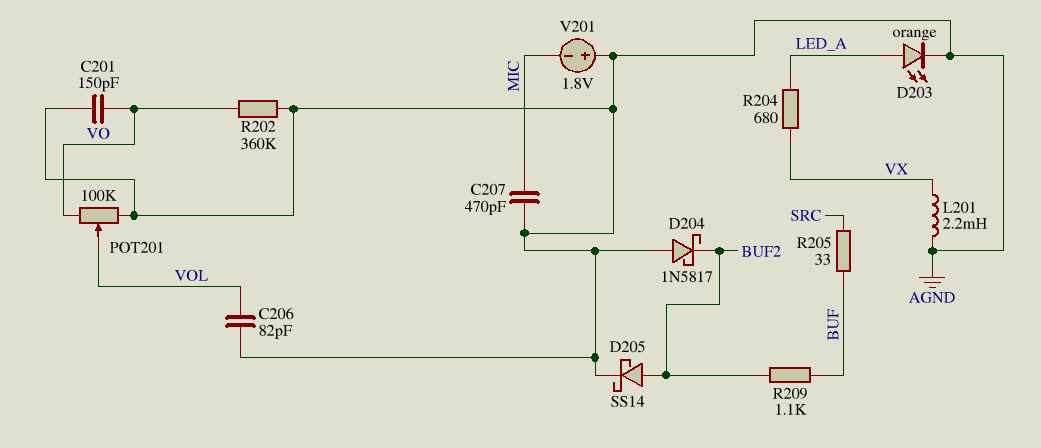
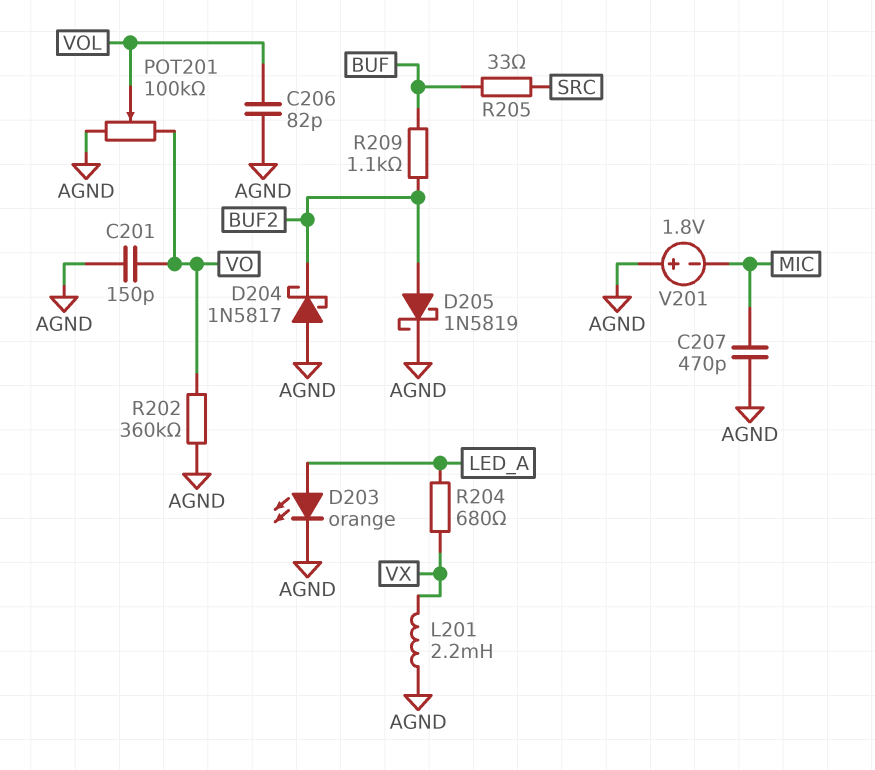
D205: schottky SS14 (A BUF2, K AGND) -> schottky 1N5819 (A BUF2, K AGND)

